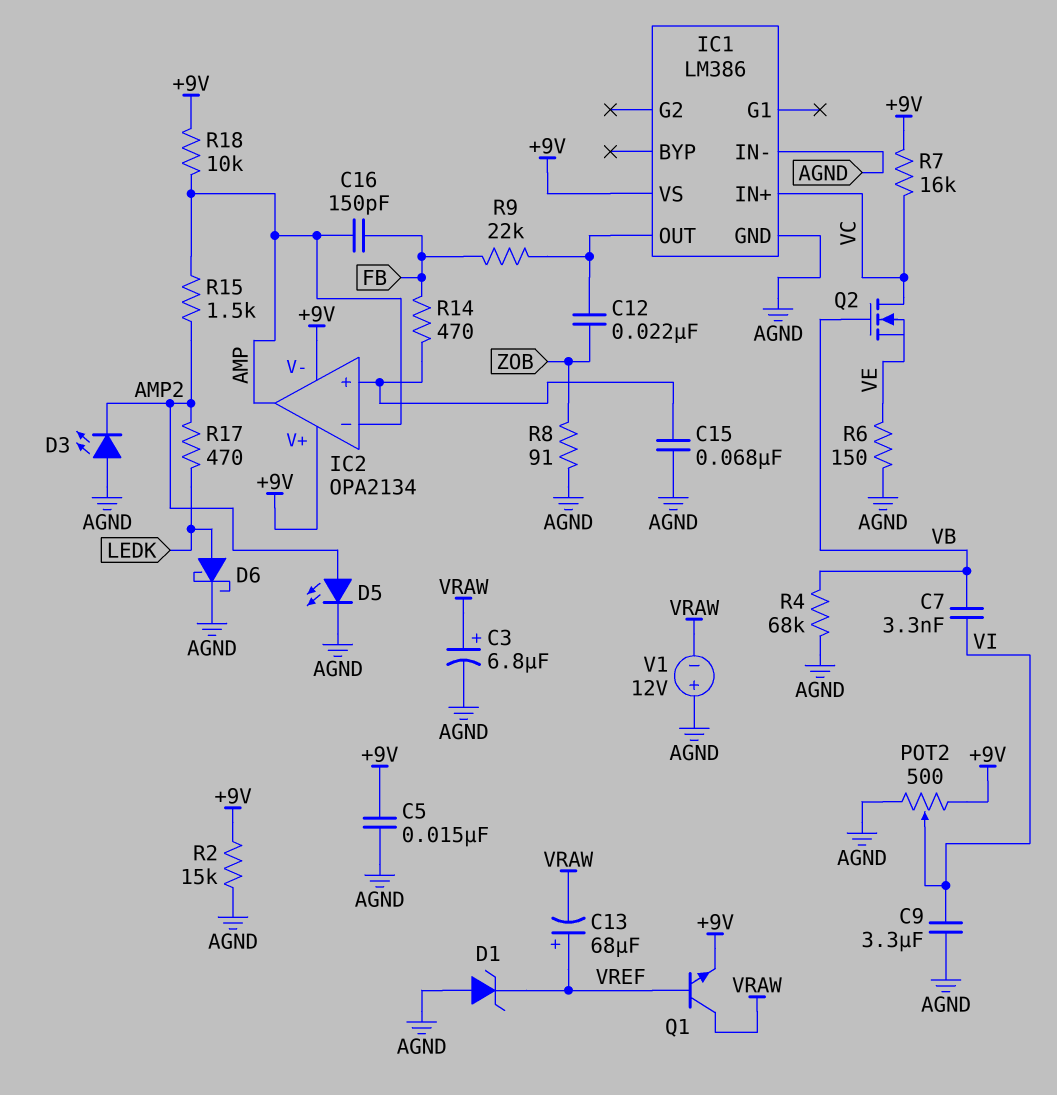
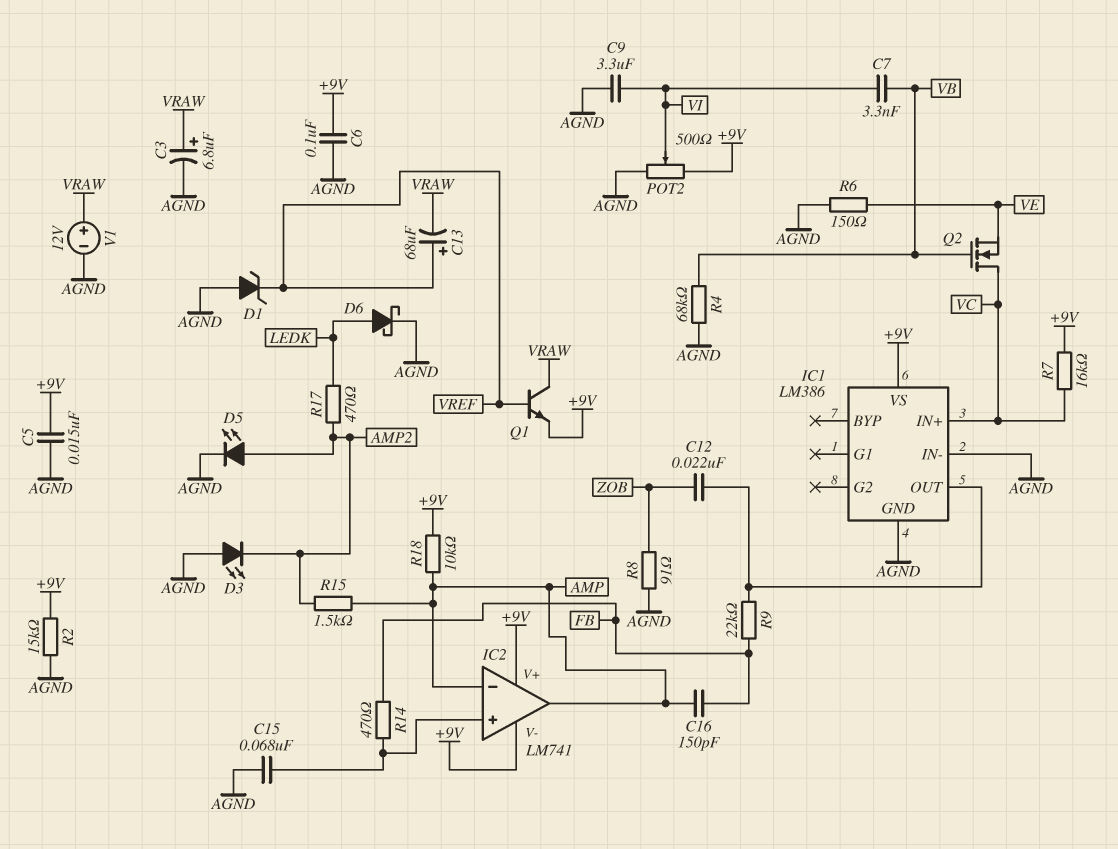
C6: none -> 100nF (+9V, AGND)
IC2: OPA2134 -> LM741
V1: 12V (plus AGND, minus VRAW) -> 12V (plus VRAW, minus AGND)

